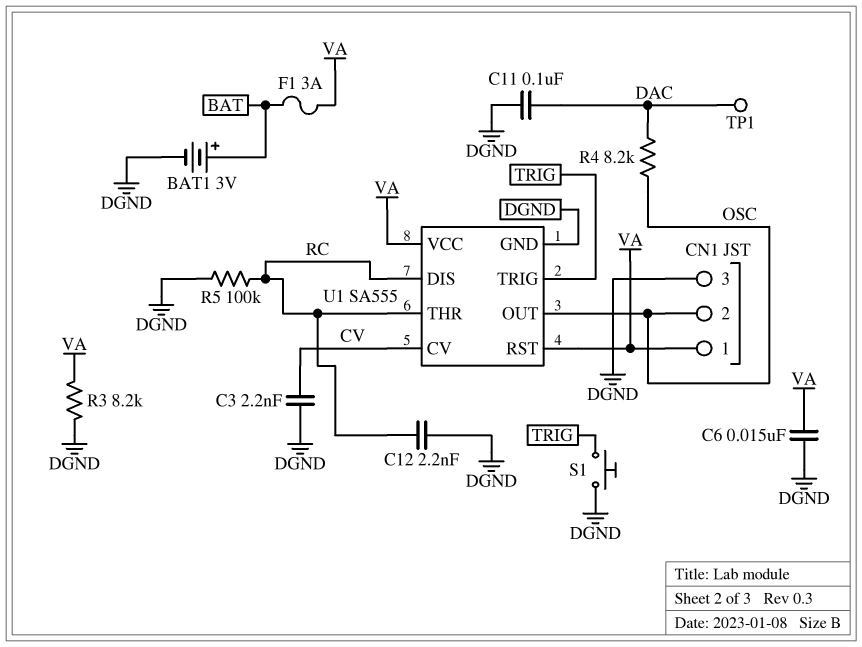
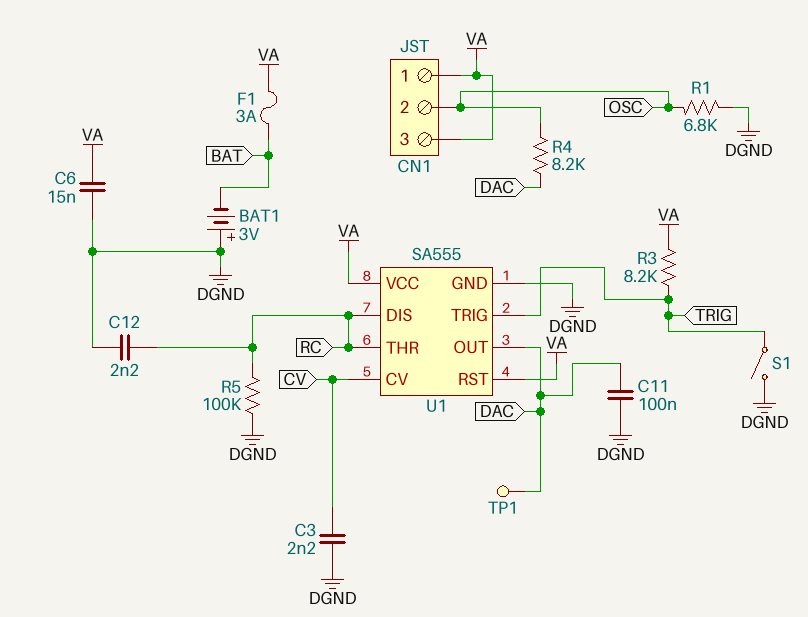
BAT1: 3V (plus BAT, minus DGND) -> 3V (plus DGND, minus BAT)
CN1 pin 3: DGND -> VA
R1: none -> 6.8k (DGND, OSC)
R3: 8.2k (DGND, VA) -> 8.2k (TRIG, VA)
S1: button (DGND, TRIG) -> switch (DGND, TRIG)
U1 pin OUT: OSC -> DAC

